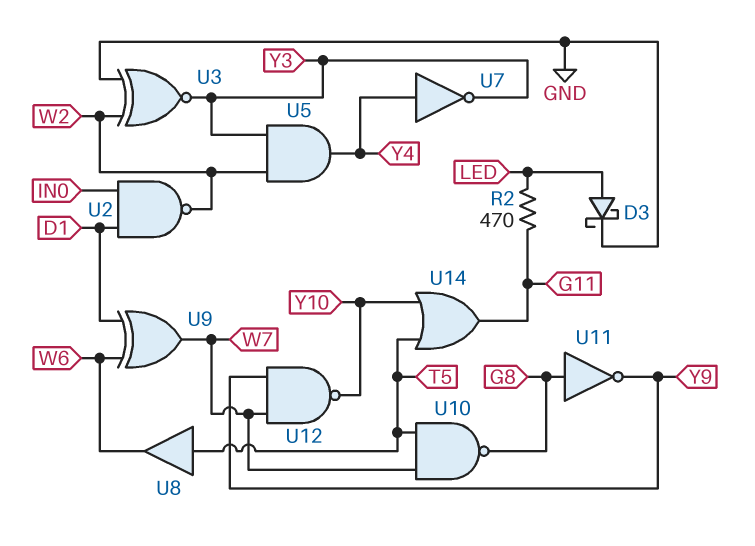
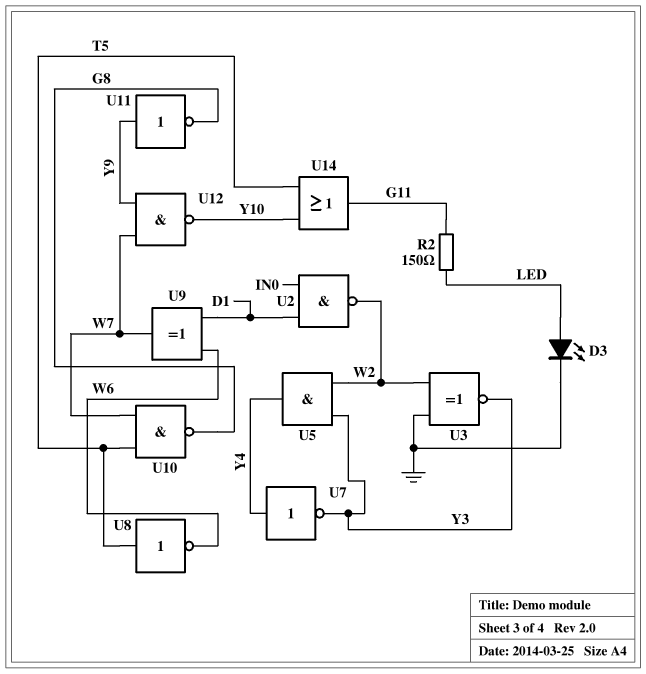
D3: schottky (A LED, K GND) -> LED (A LED, K GND)
R2: 470 (G11, LED) -> 150 (G11, LED)
U8: buffer (in T5, out W6) -> NOT (in T5, out W6)
U11: NOT (in G8, out Y9) -> NOT (in Y9, out G8)

